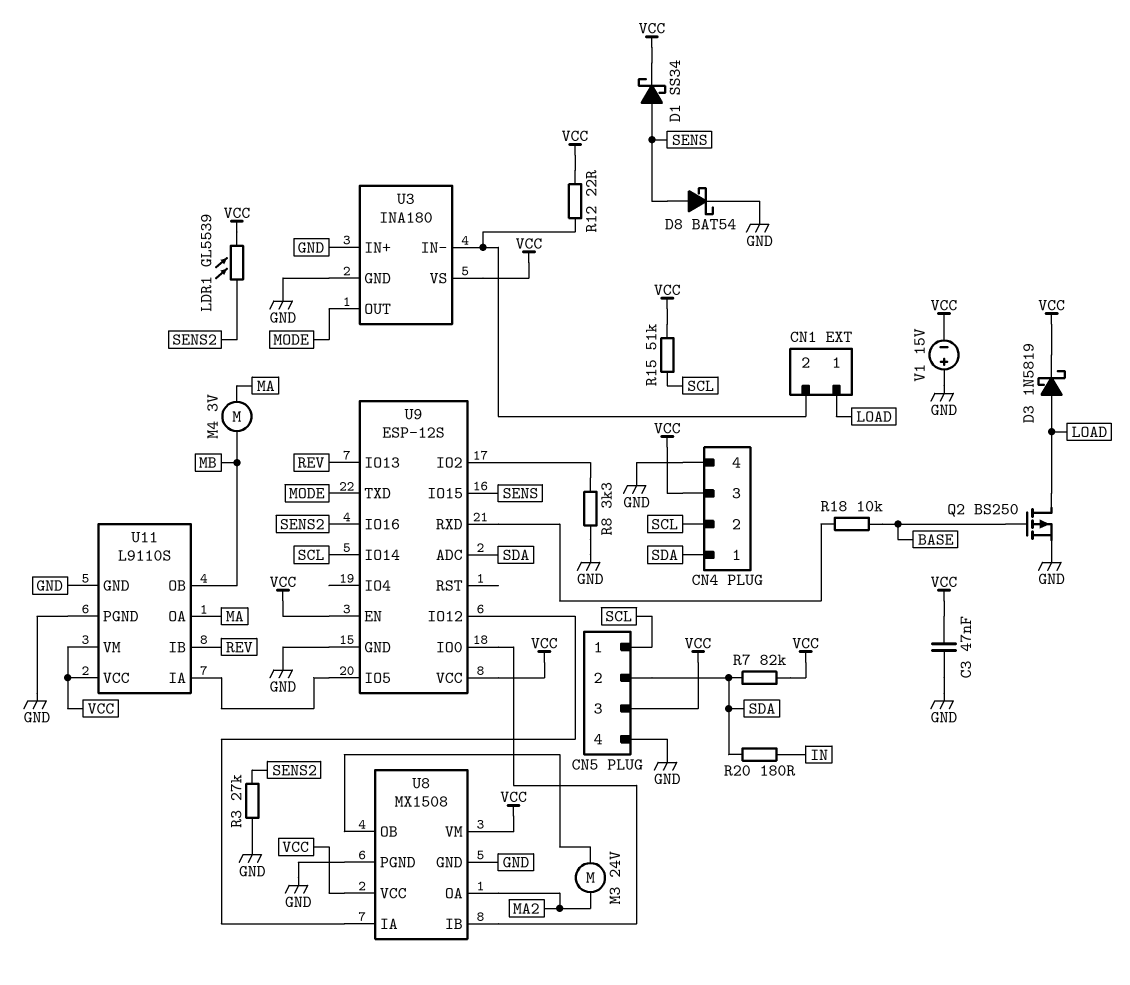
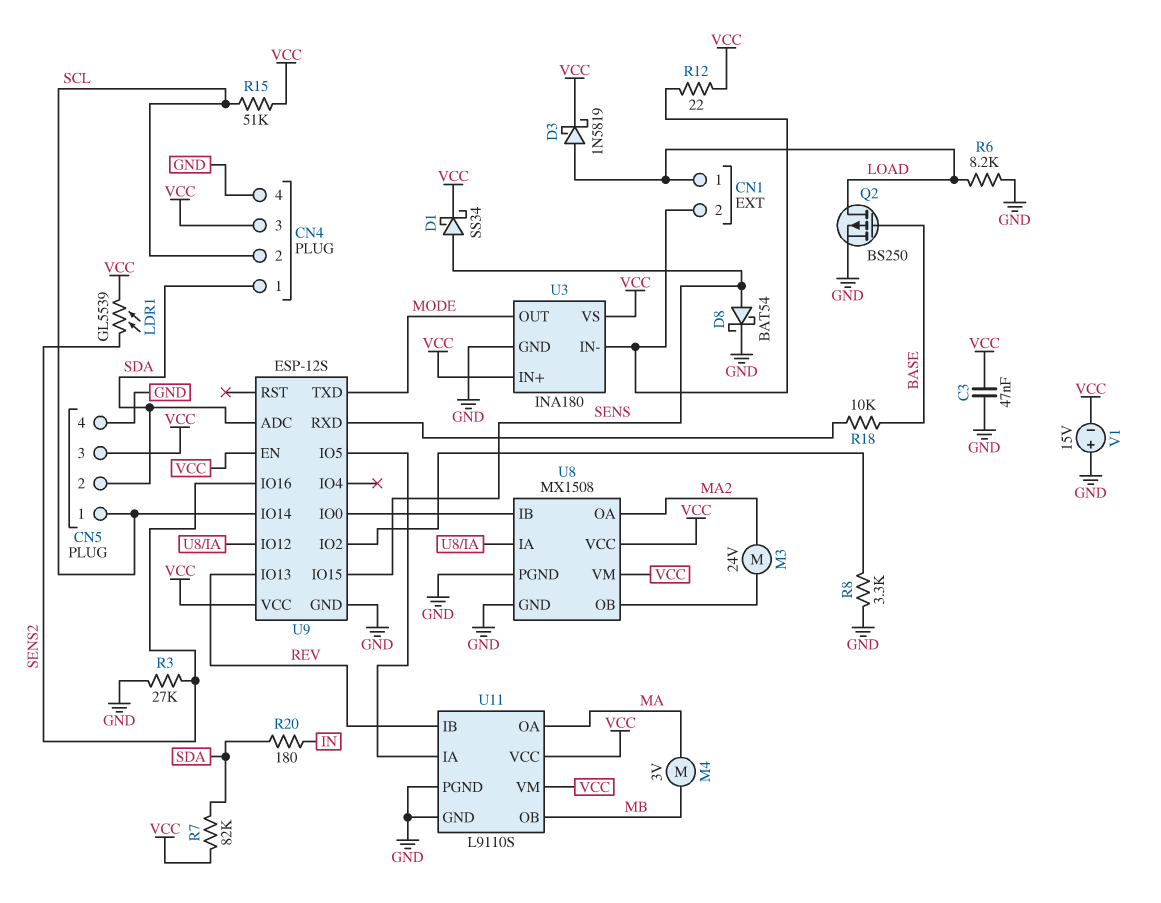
R6: none -> 8.2k (GND, LOAD)
U3 pin IN+: GND -> VCC

